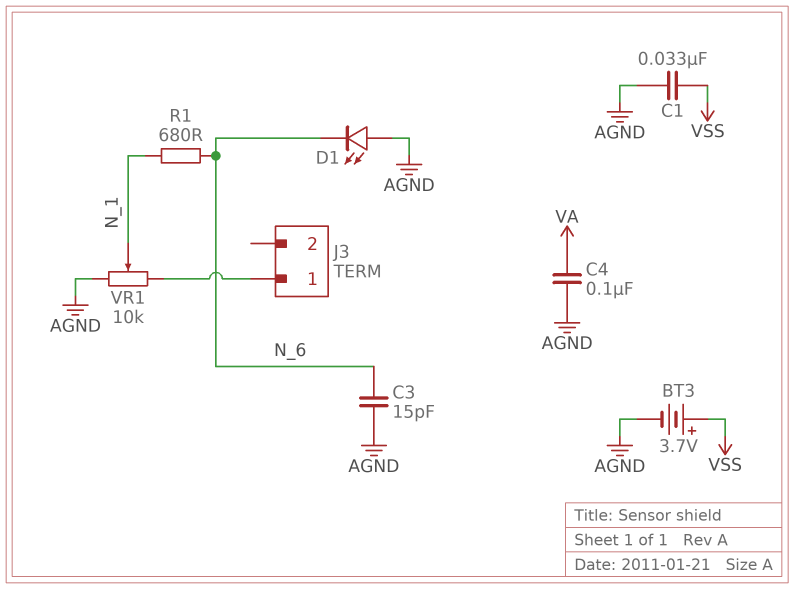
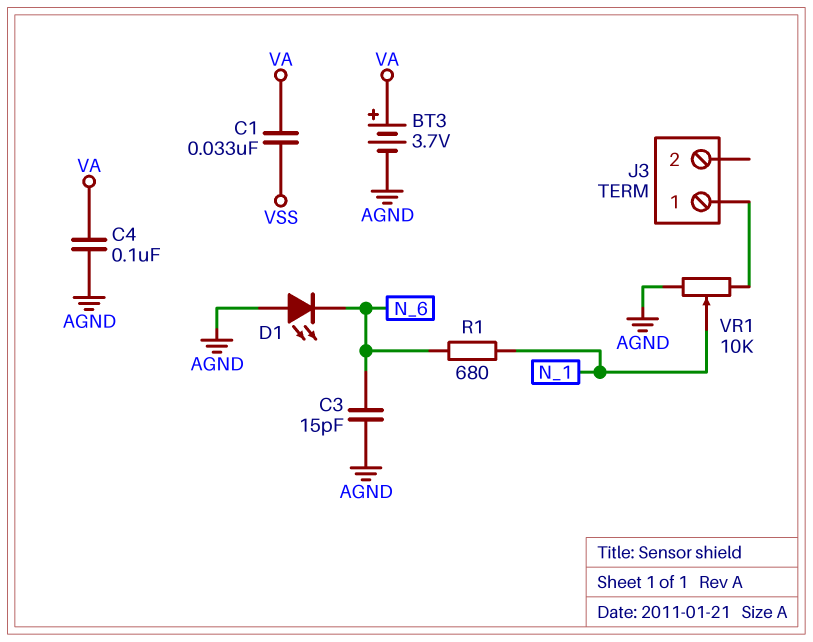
BT3: 3.7V (plus VSS, minus AGND) -> 3.7V (plus VA, minus AGND)
C1: 33nF (AGND, VSS) -> 33nF (VA, VSS)

